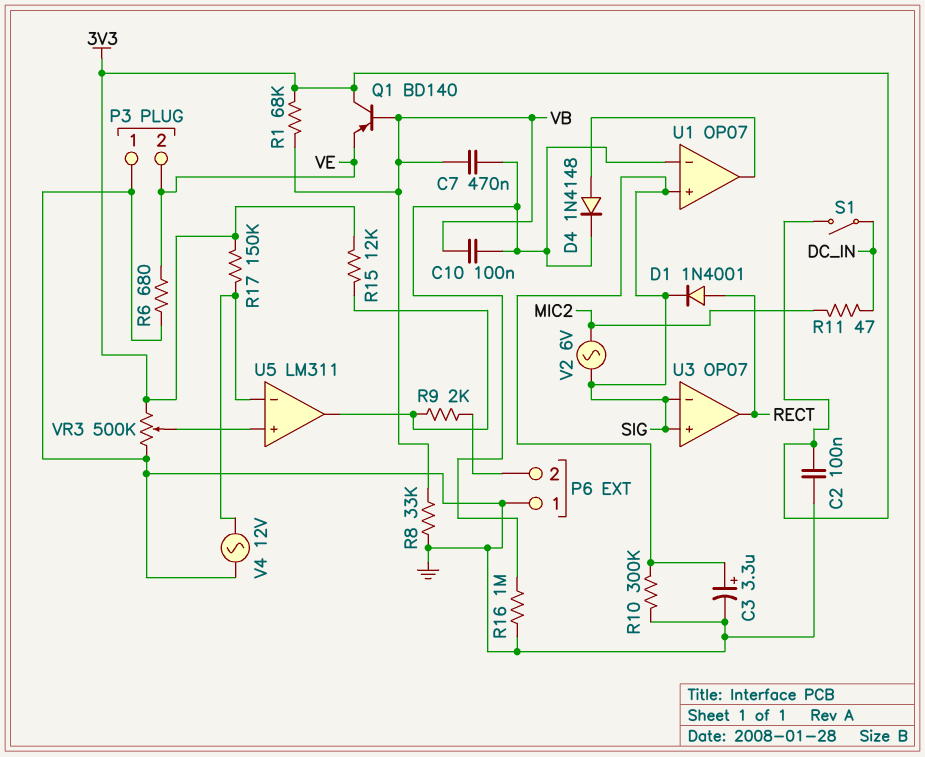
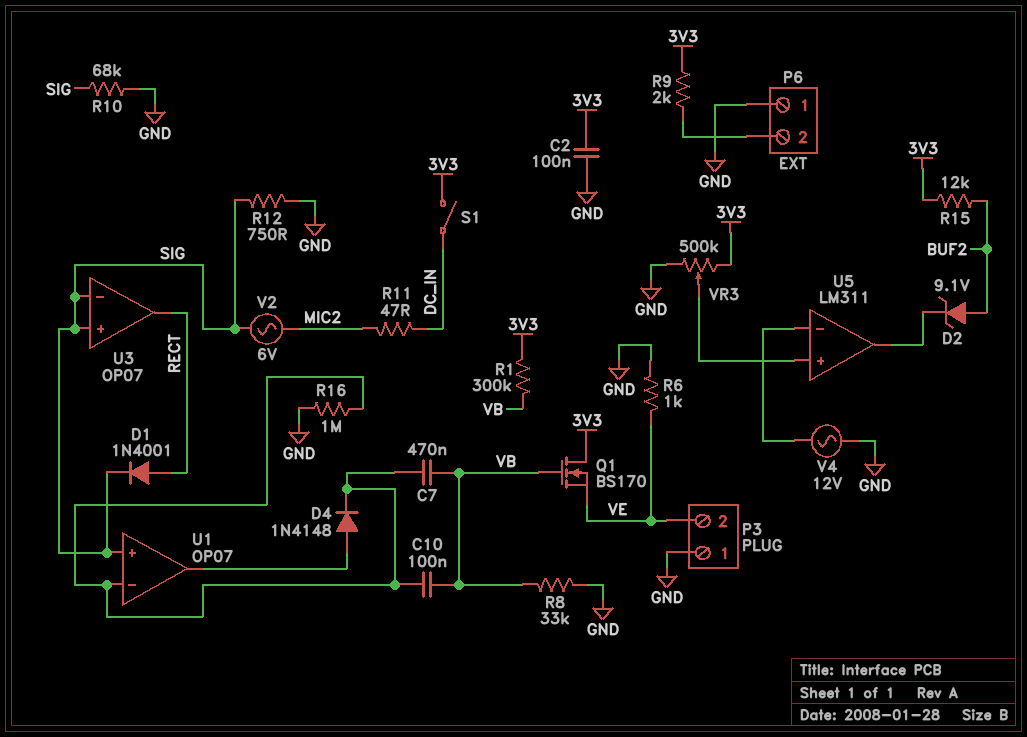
C3: 3.3uF (plus SIG, minus GND) -> none
D2: none -> zener 9.1V (A BUF2, K U5/out)
Q1: PNP BD140 (B VB, C 3V3, E VE) -> NMOS BS170 (G VB, D 3V3, S VE)
R1: 68k (3V3, VB) -> 300k (3V3, VB)
R6: 680 (GND, VE) -> 1k (GND, VE)
R9: 2k (P6/2, U5/out) -> 2k (3V3, P6/2)
R10: 300k (GND, SIG) -> 68k (GND, SIG)
R12: none -> 750 (GND, SIG)
R15: 12k (3V3, U5/out) -> 12k (3V3, BUF2)
R17: 150k (3V3, U5/in-) -> none

